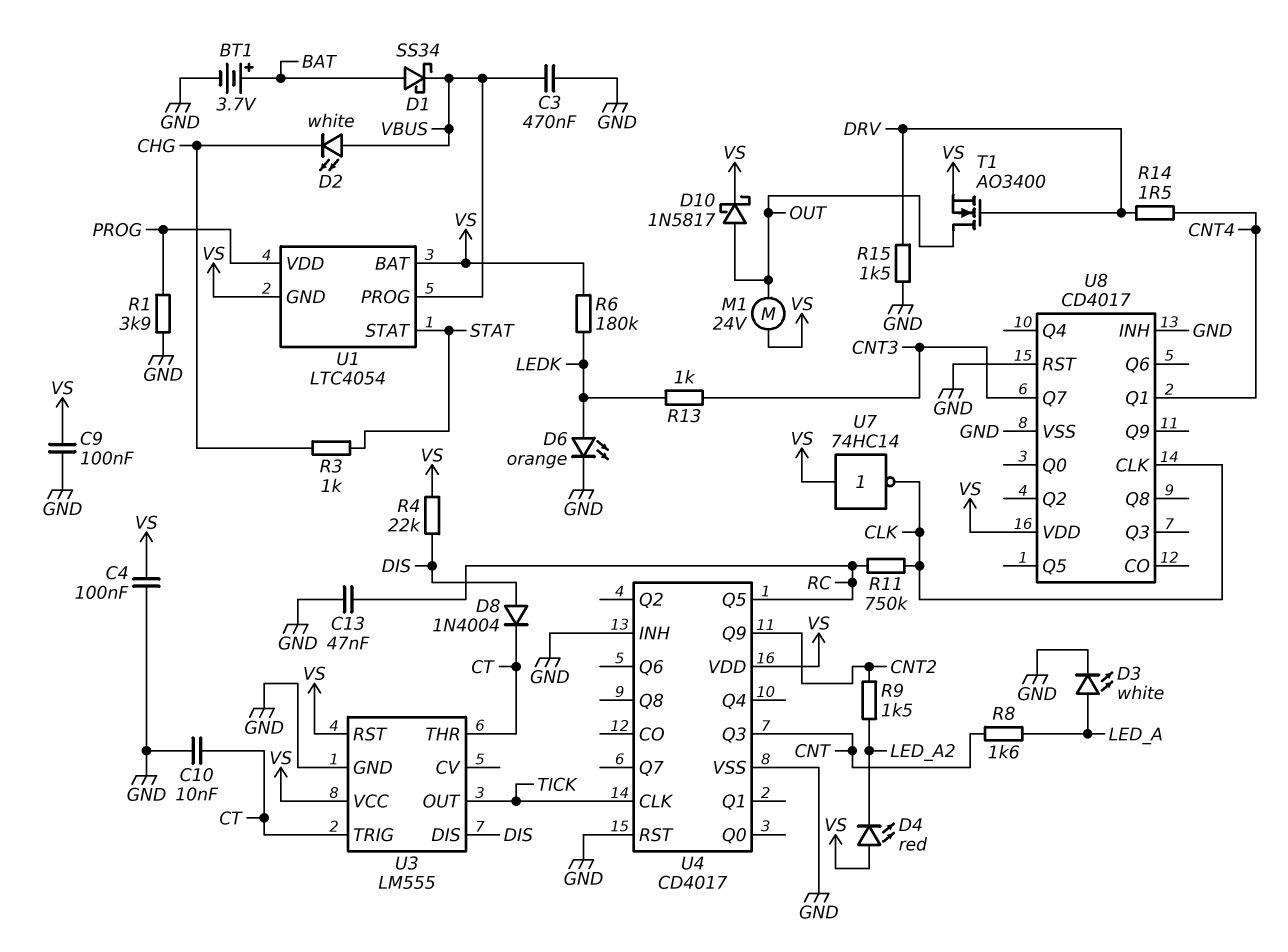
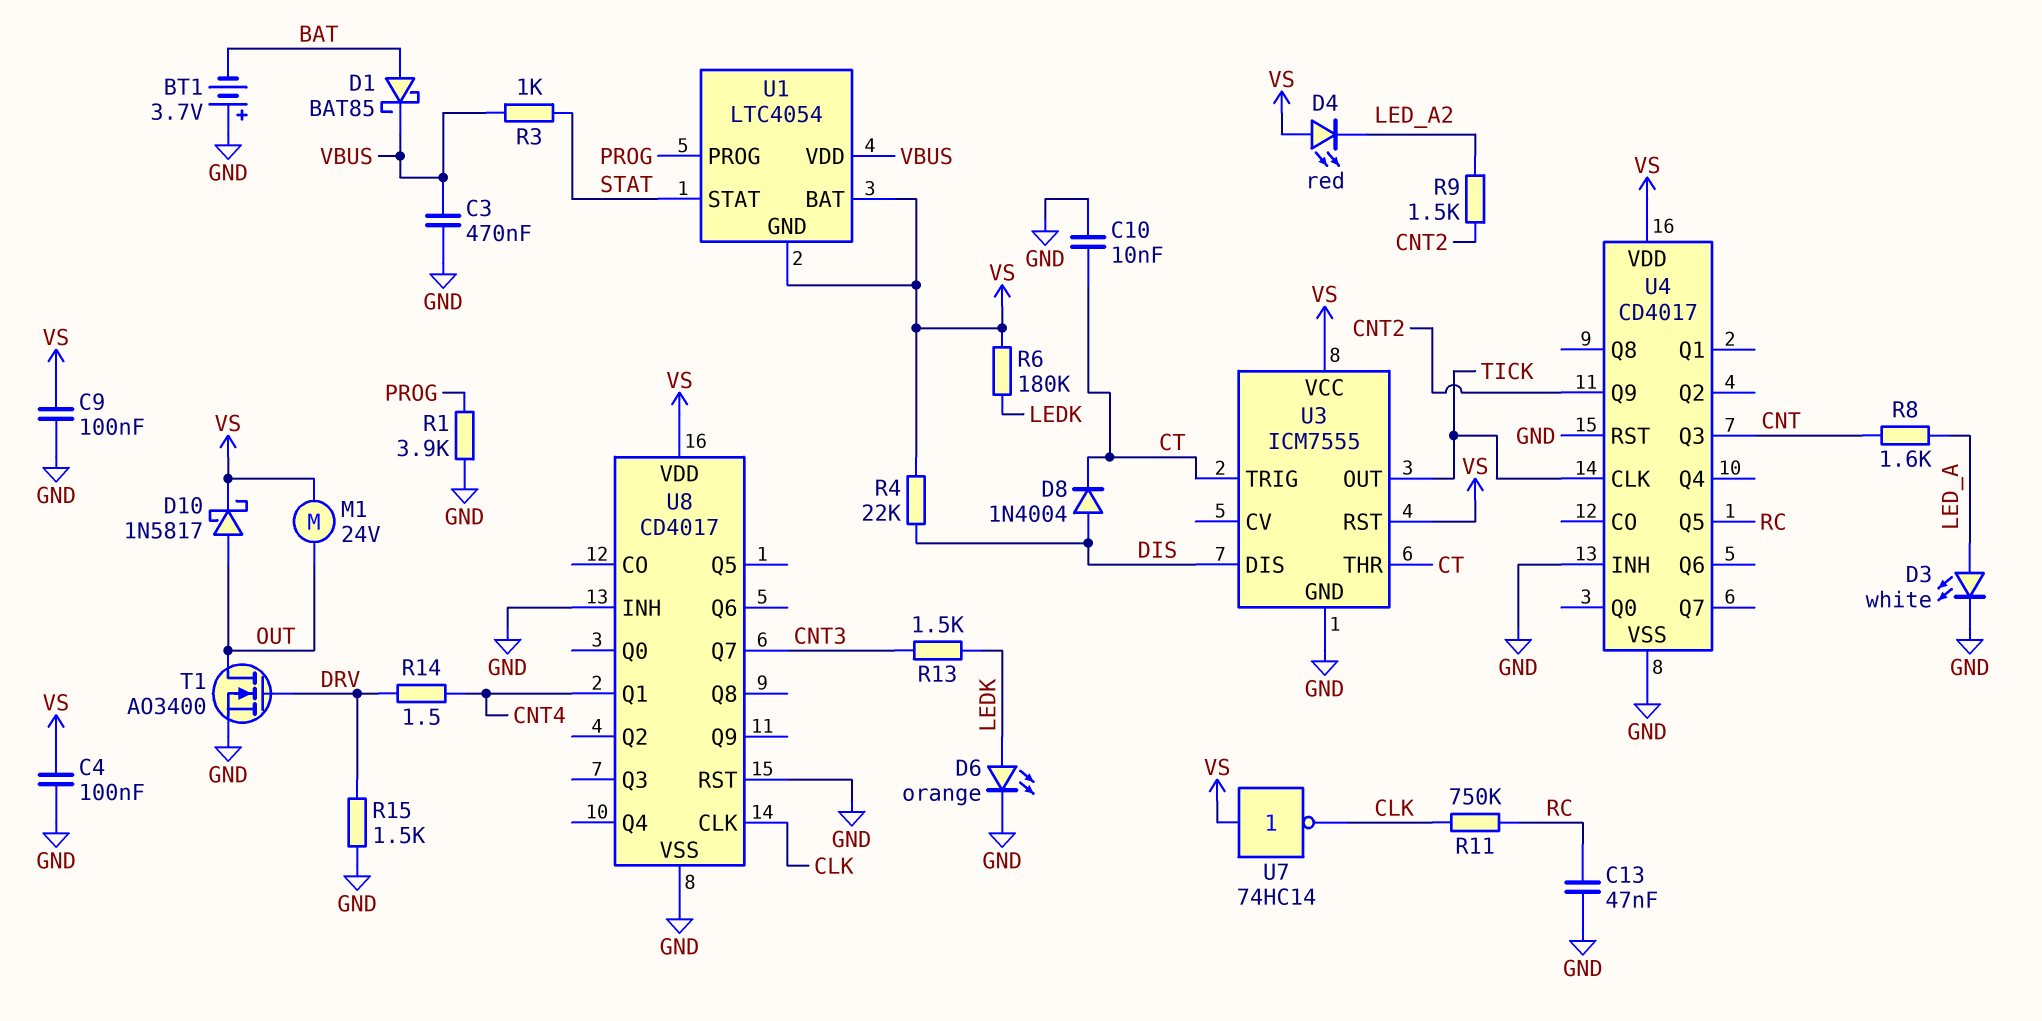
BT1: 3.7V (plus BAT, minus GND) -> 3.7V (plus GND, minus BAT)
D1: schottky SS34 (A BAT, K VBUS) -> schottky BAT85 (A BAT, K VBUS)
D2: LED white (A VBUS, K CHG) -> none
R3: 1k (CHG, STAT) -> 1k (STAT, VBUS)
R13: 1k (CNT3, LEDK) -> 1.5k (CNT3, LEDK)
T1: NMOS AO3400 (G DRV, D OUT, S VS) -> NMOS AO3400 (G DRV, D OUT, S GND)
U1 pin PROG: VBUS -> PROG
U1 pin VDD: PROG -> VBUS
U3: LM555 -> ICM7555

